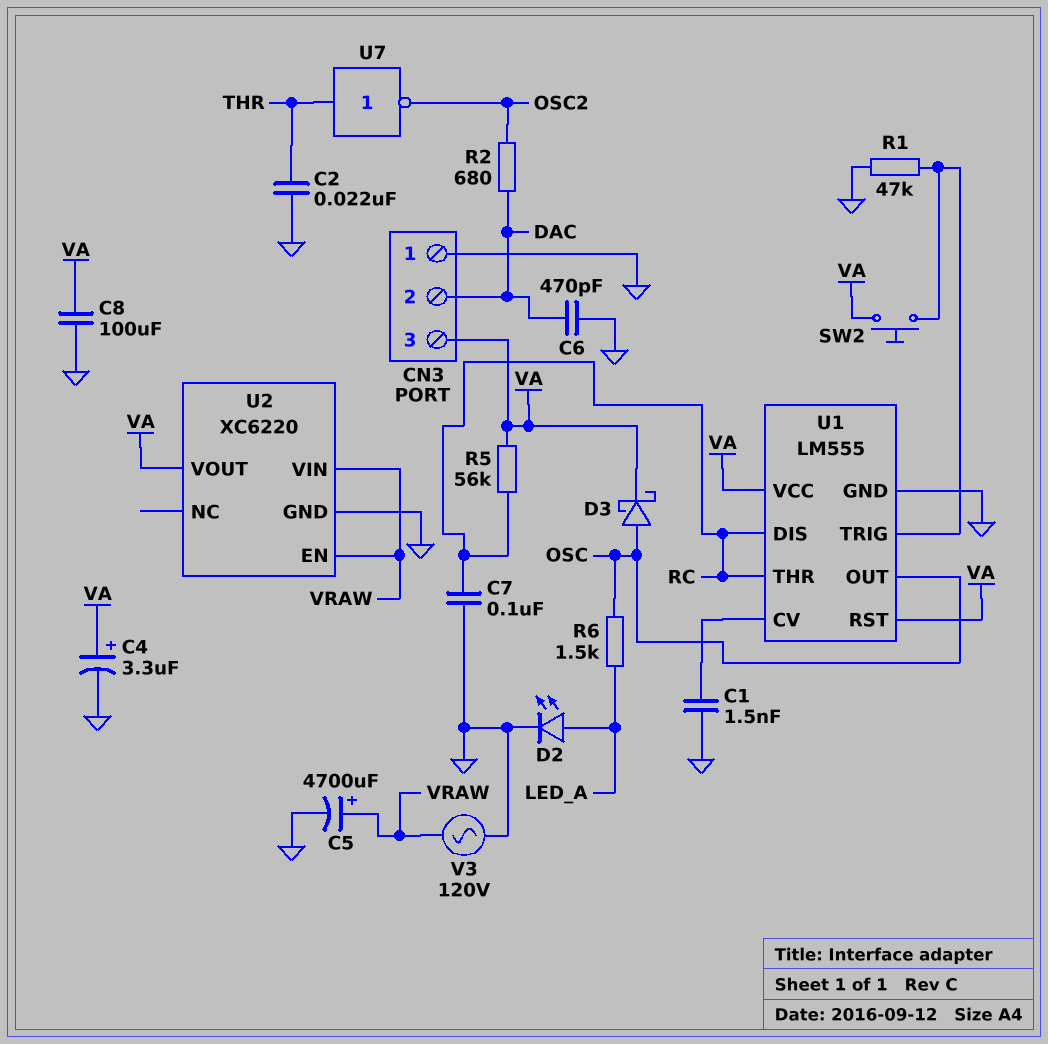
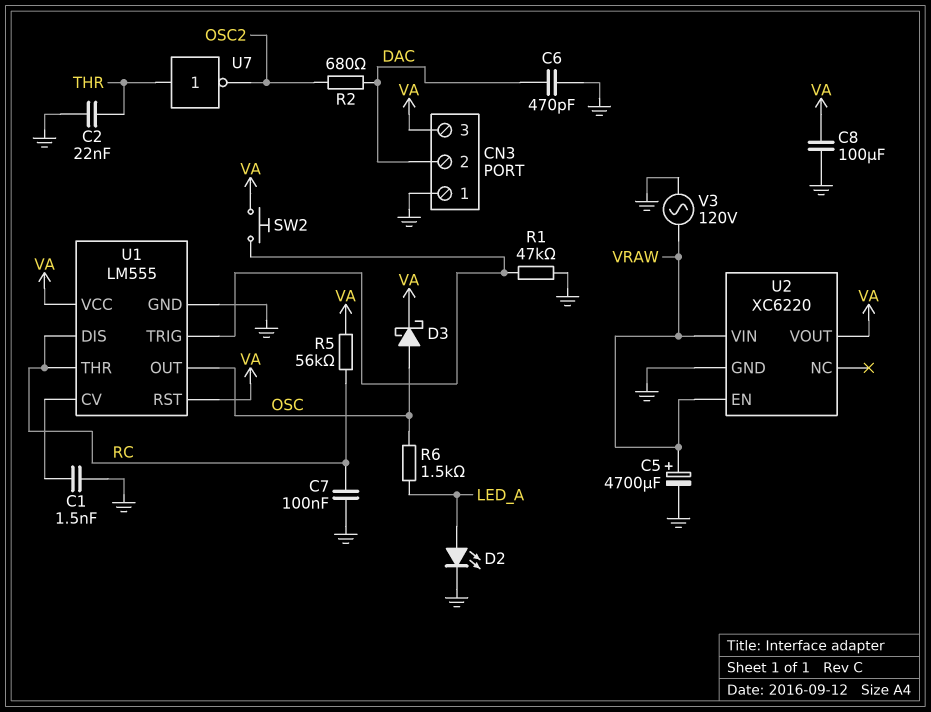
C4: 3.3uF (plus VA, minus GND) -> none

